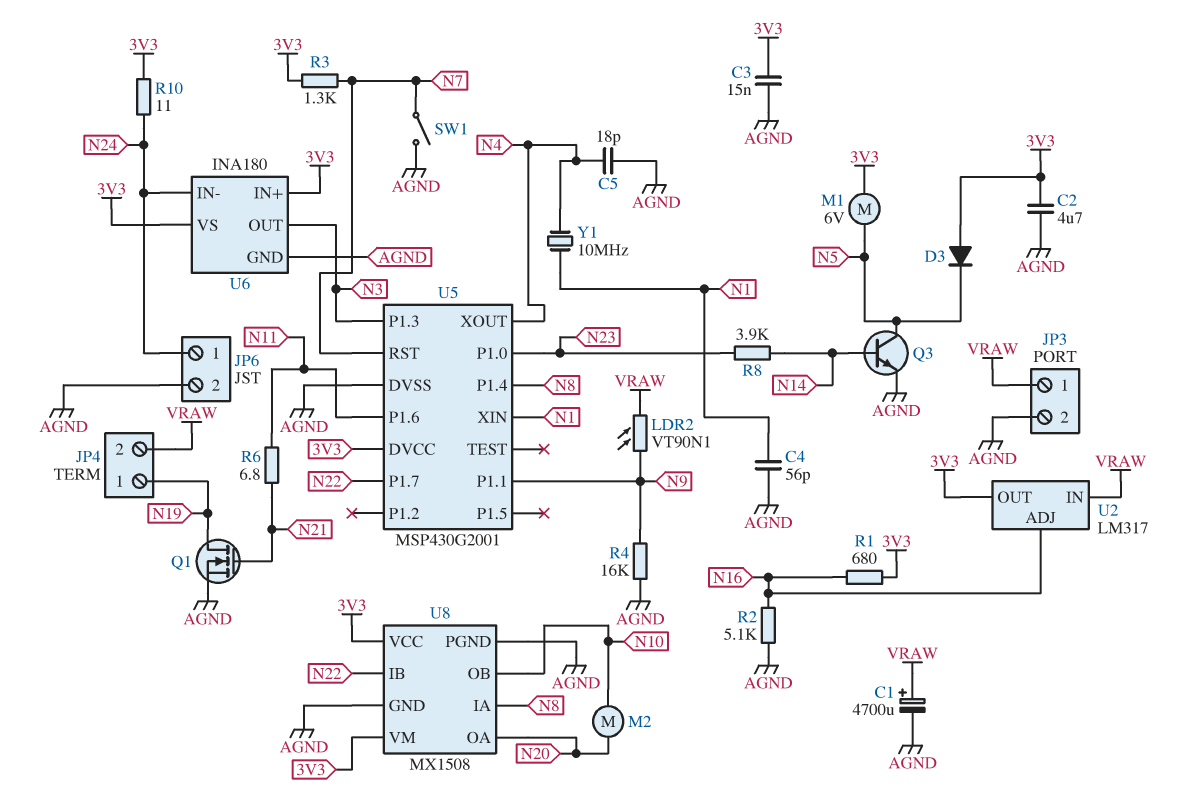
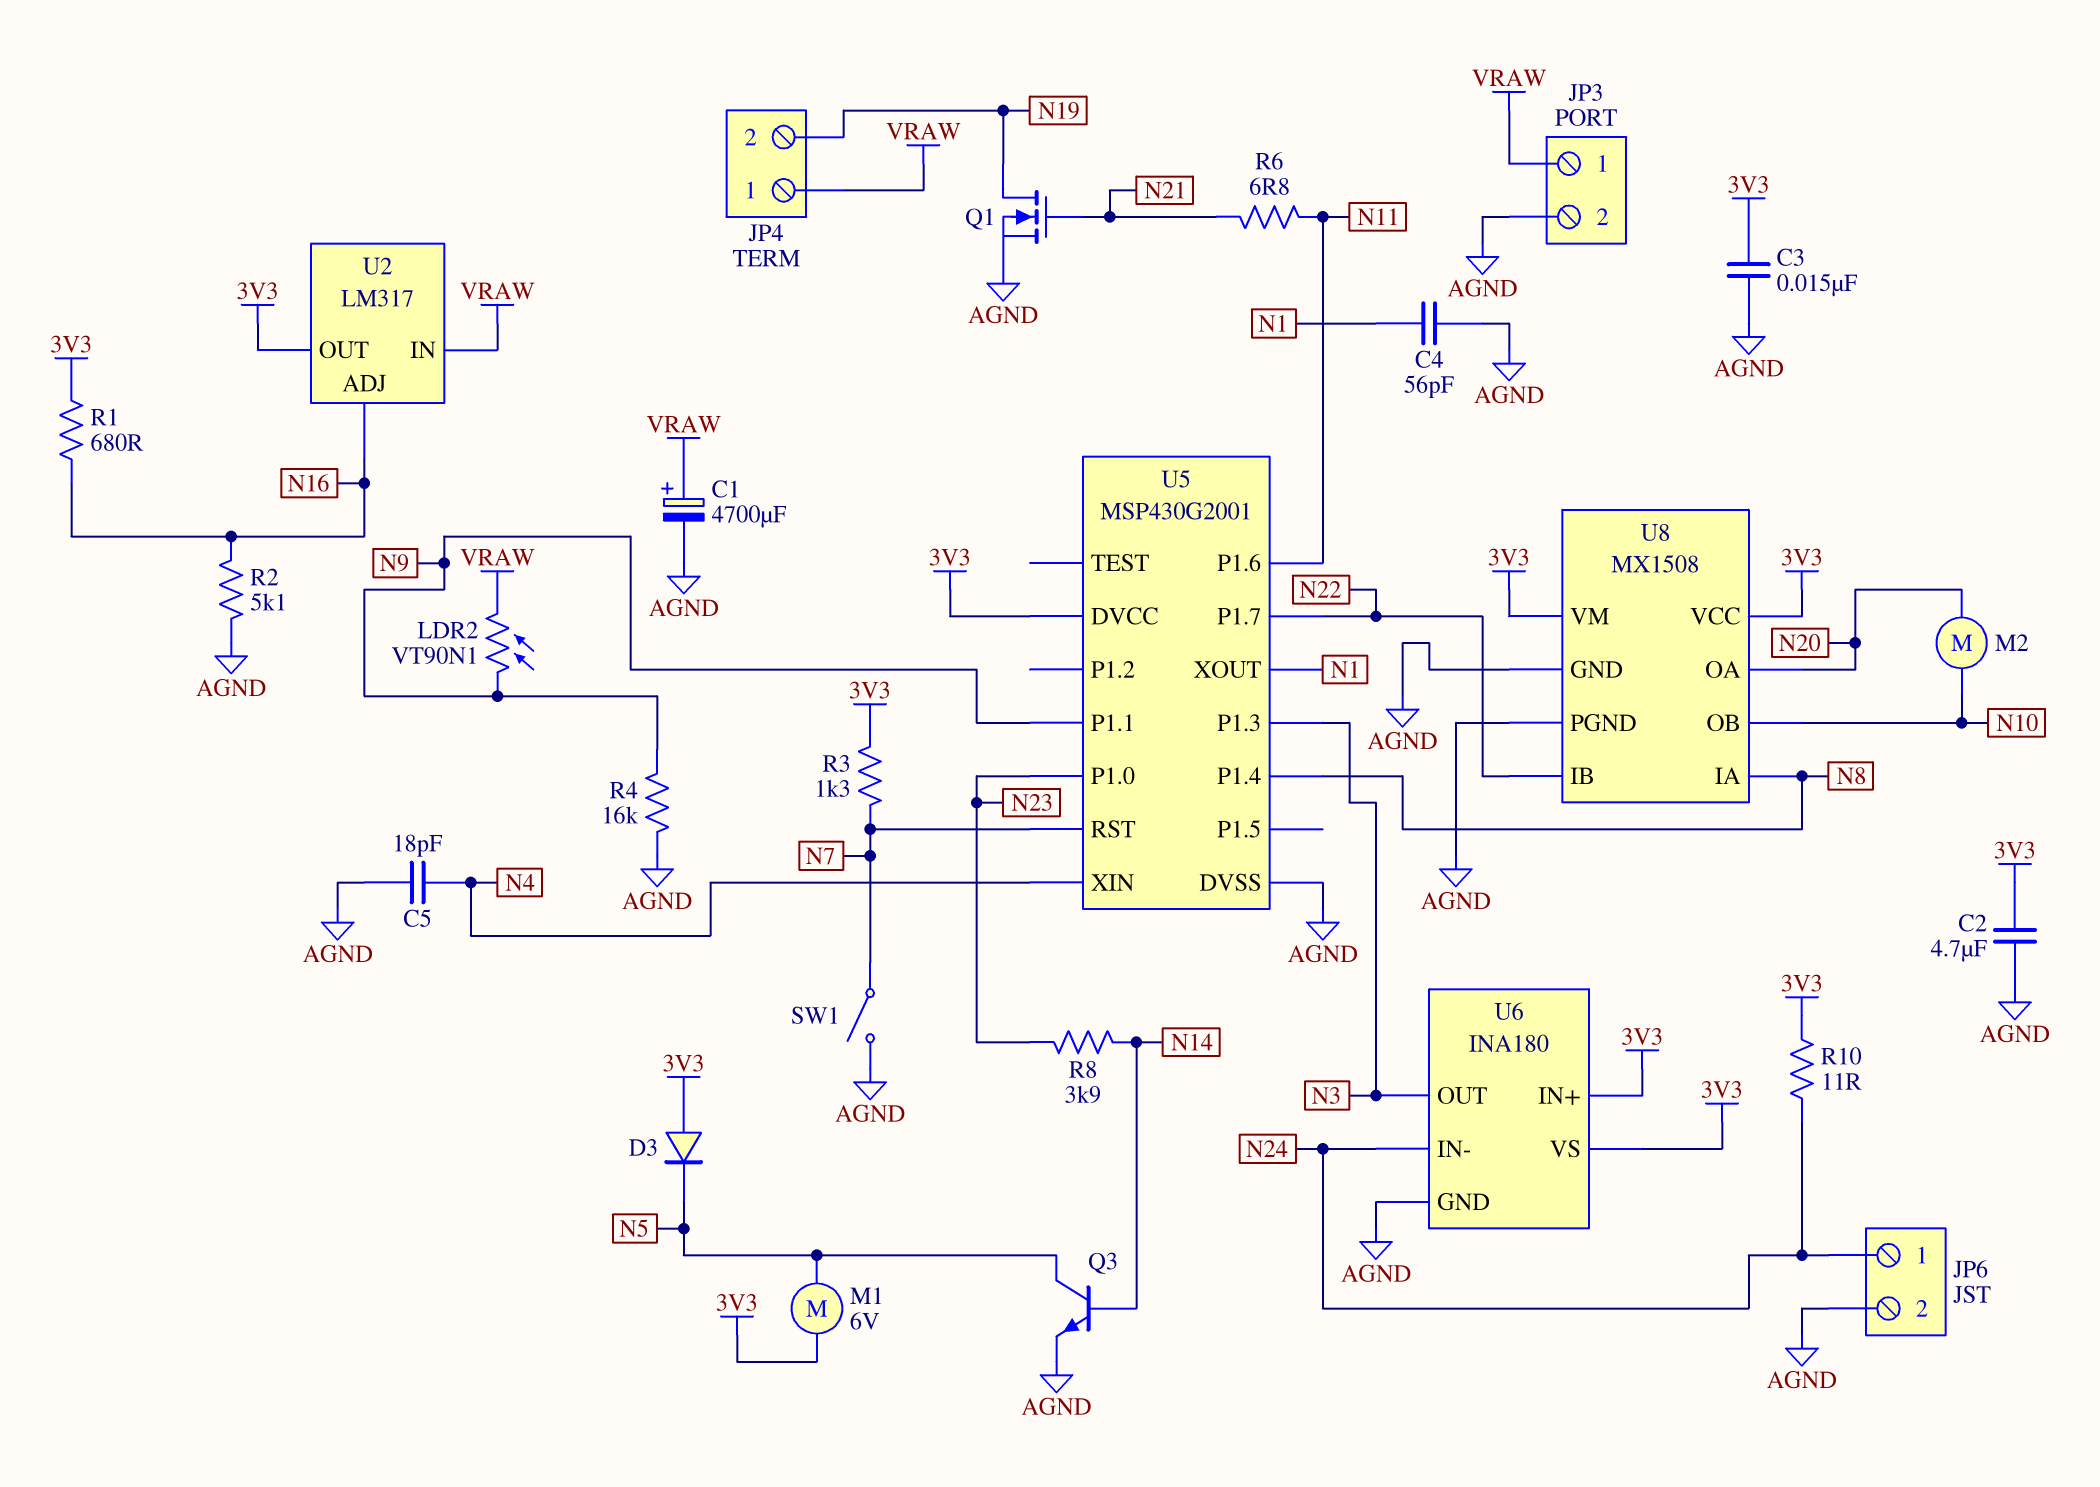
JP4 pin 1: N19 -> VRAW
JP4 pin 2: VRAW -> N19
U5 pin XIN: N1 -> N4
U5 pin XOUT: N4 -> N1
Y1: 10MHz (N1, N4) -> none

